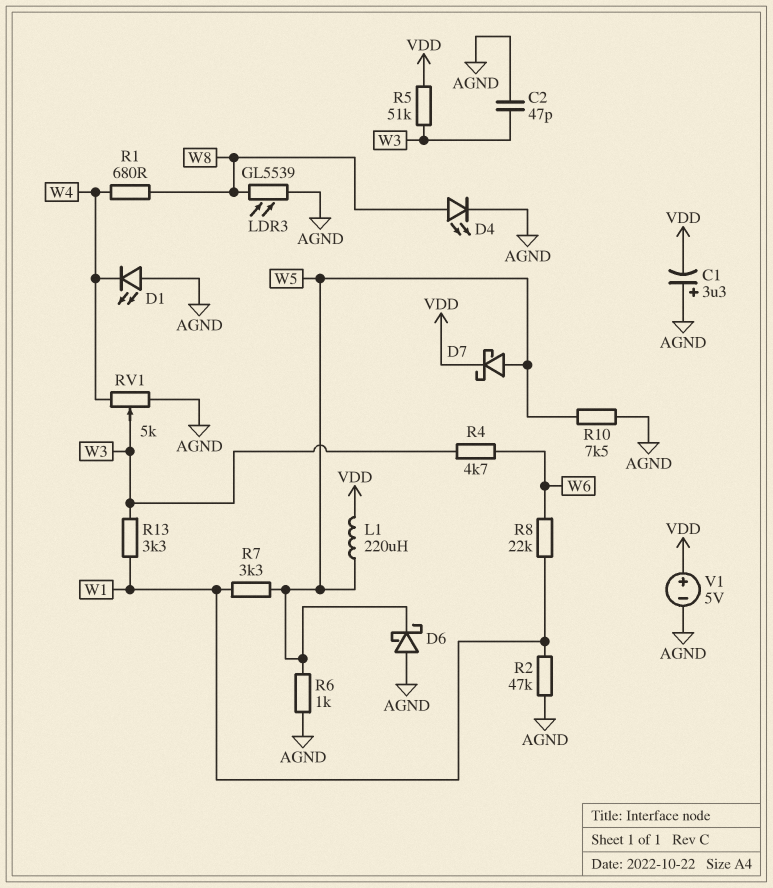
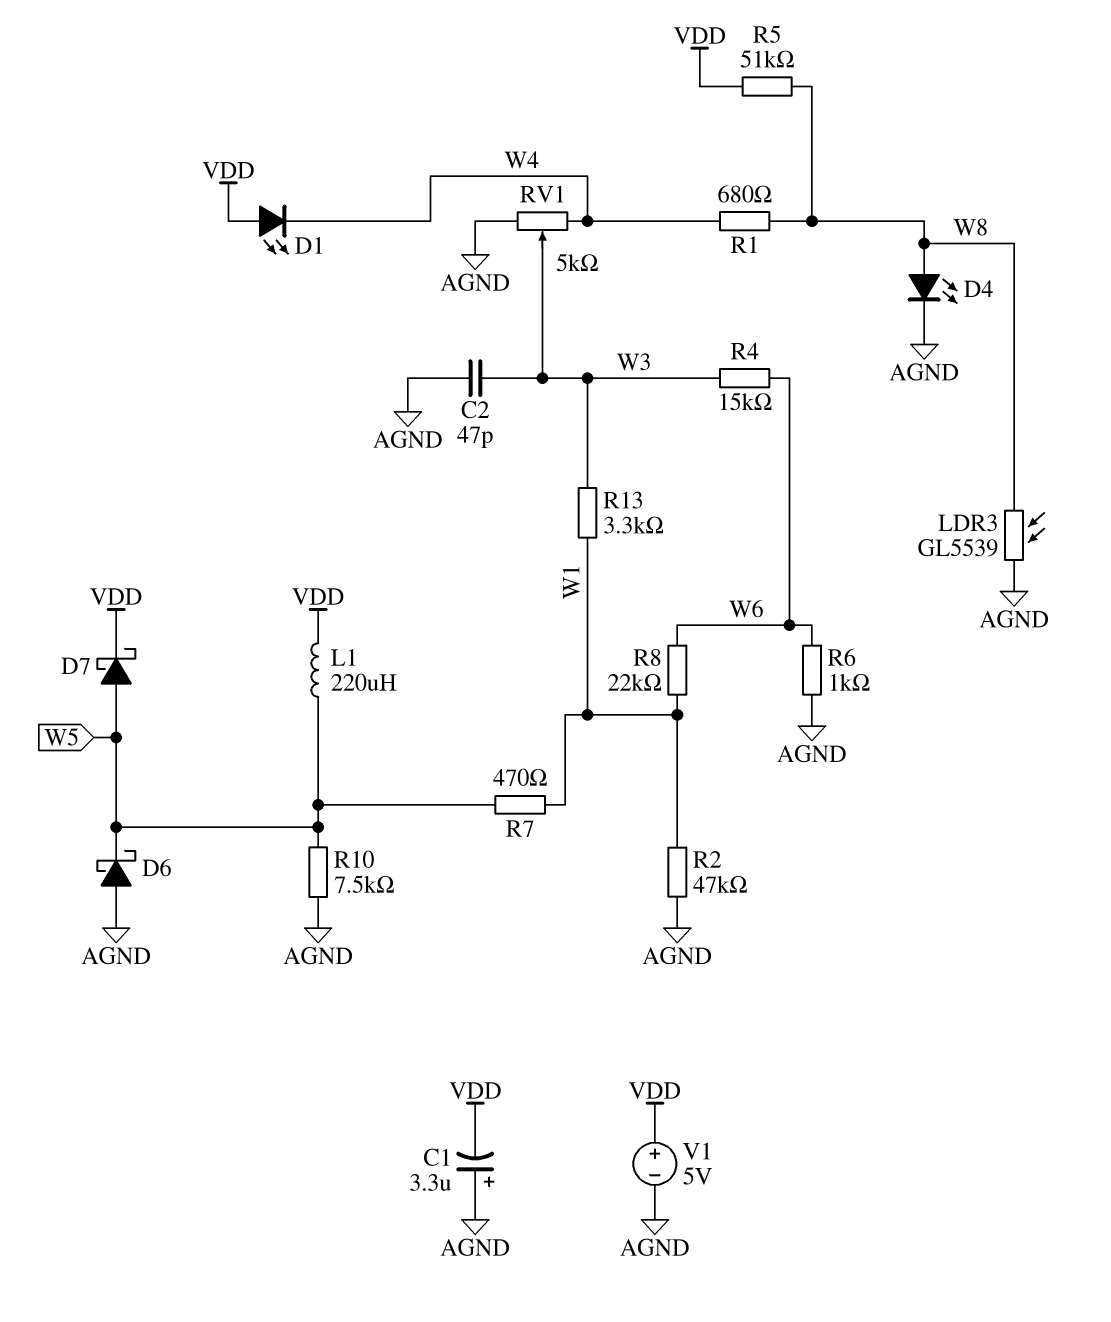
D1: LED (A AGND, K W4) -> LED (A VDD, K W4)
R4: 4.7k (W3, W6) -> 15k (W3, W6)
R5: 51k (VDD, W3) -> 51k (VDD, W8)
R6: 1k (AGND, W5) -> 1k (AGND, W6)
R7: 3.3k (W1, W5) -> 470 (W1, W5)

